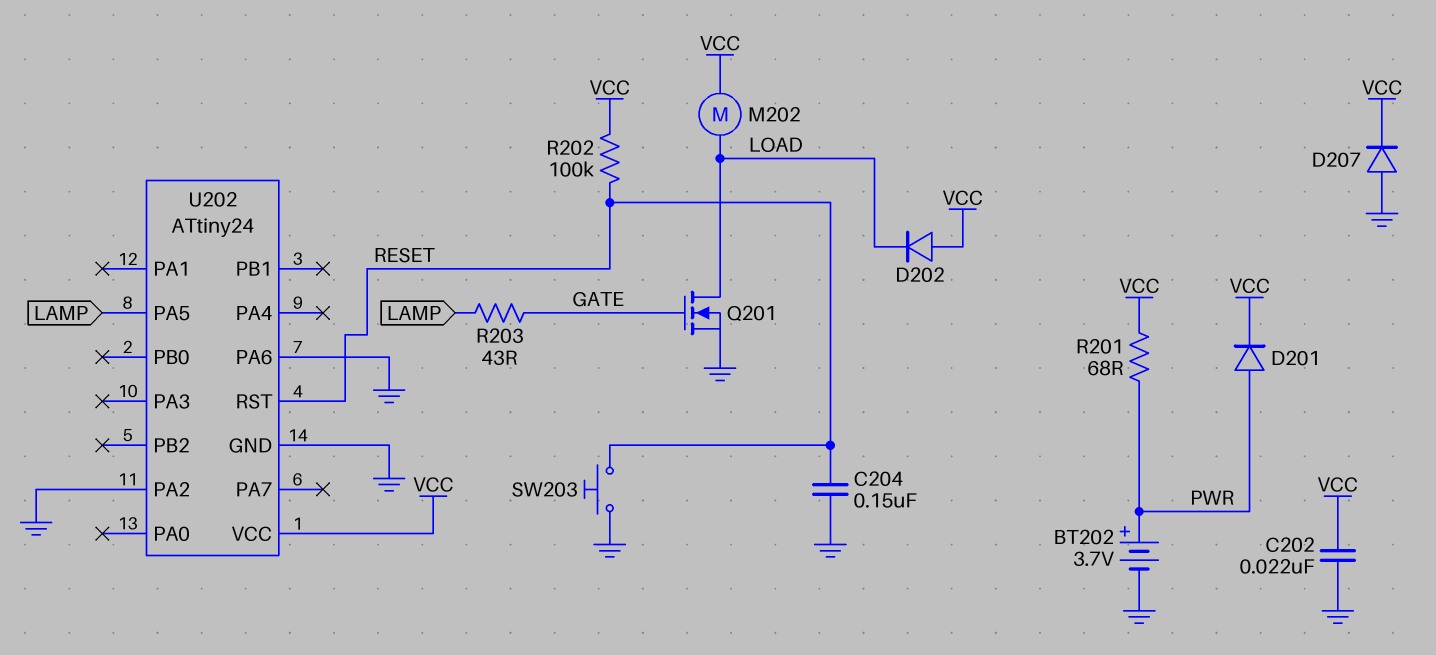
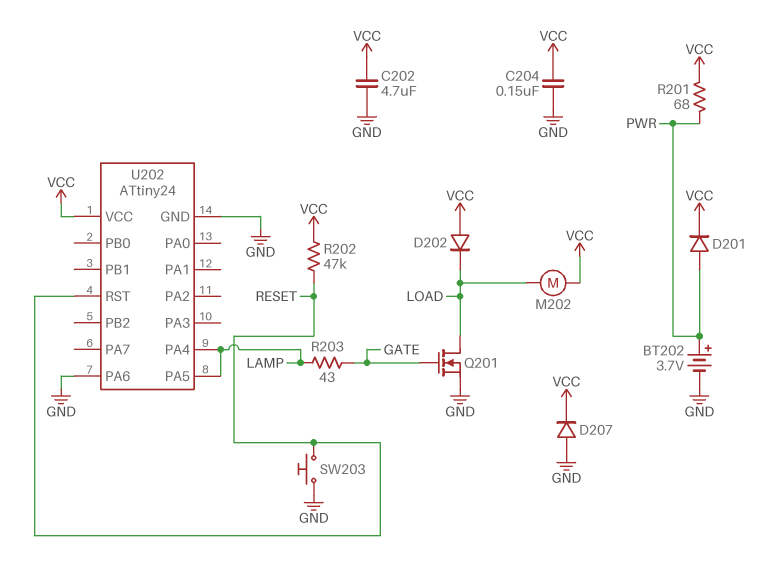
C202: 22nF (GND, VCC) -> 4.7uF (GND, VCC)
C204: 150nF (GND, RESET) -> 150nF (GND, VCC)
R202: 100k (RESET, VCC) -> 47k (RESET, VCC)
U202 pin PA2: GND -> none
U202 pin PA4: none -> LAMP

